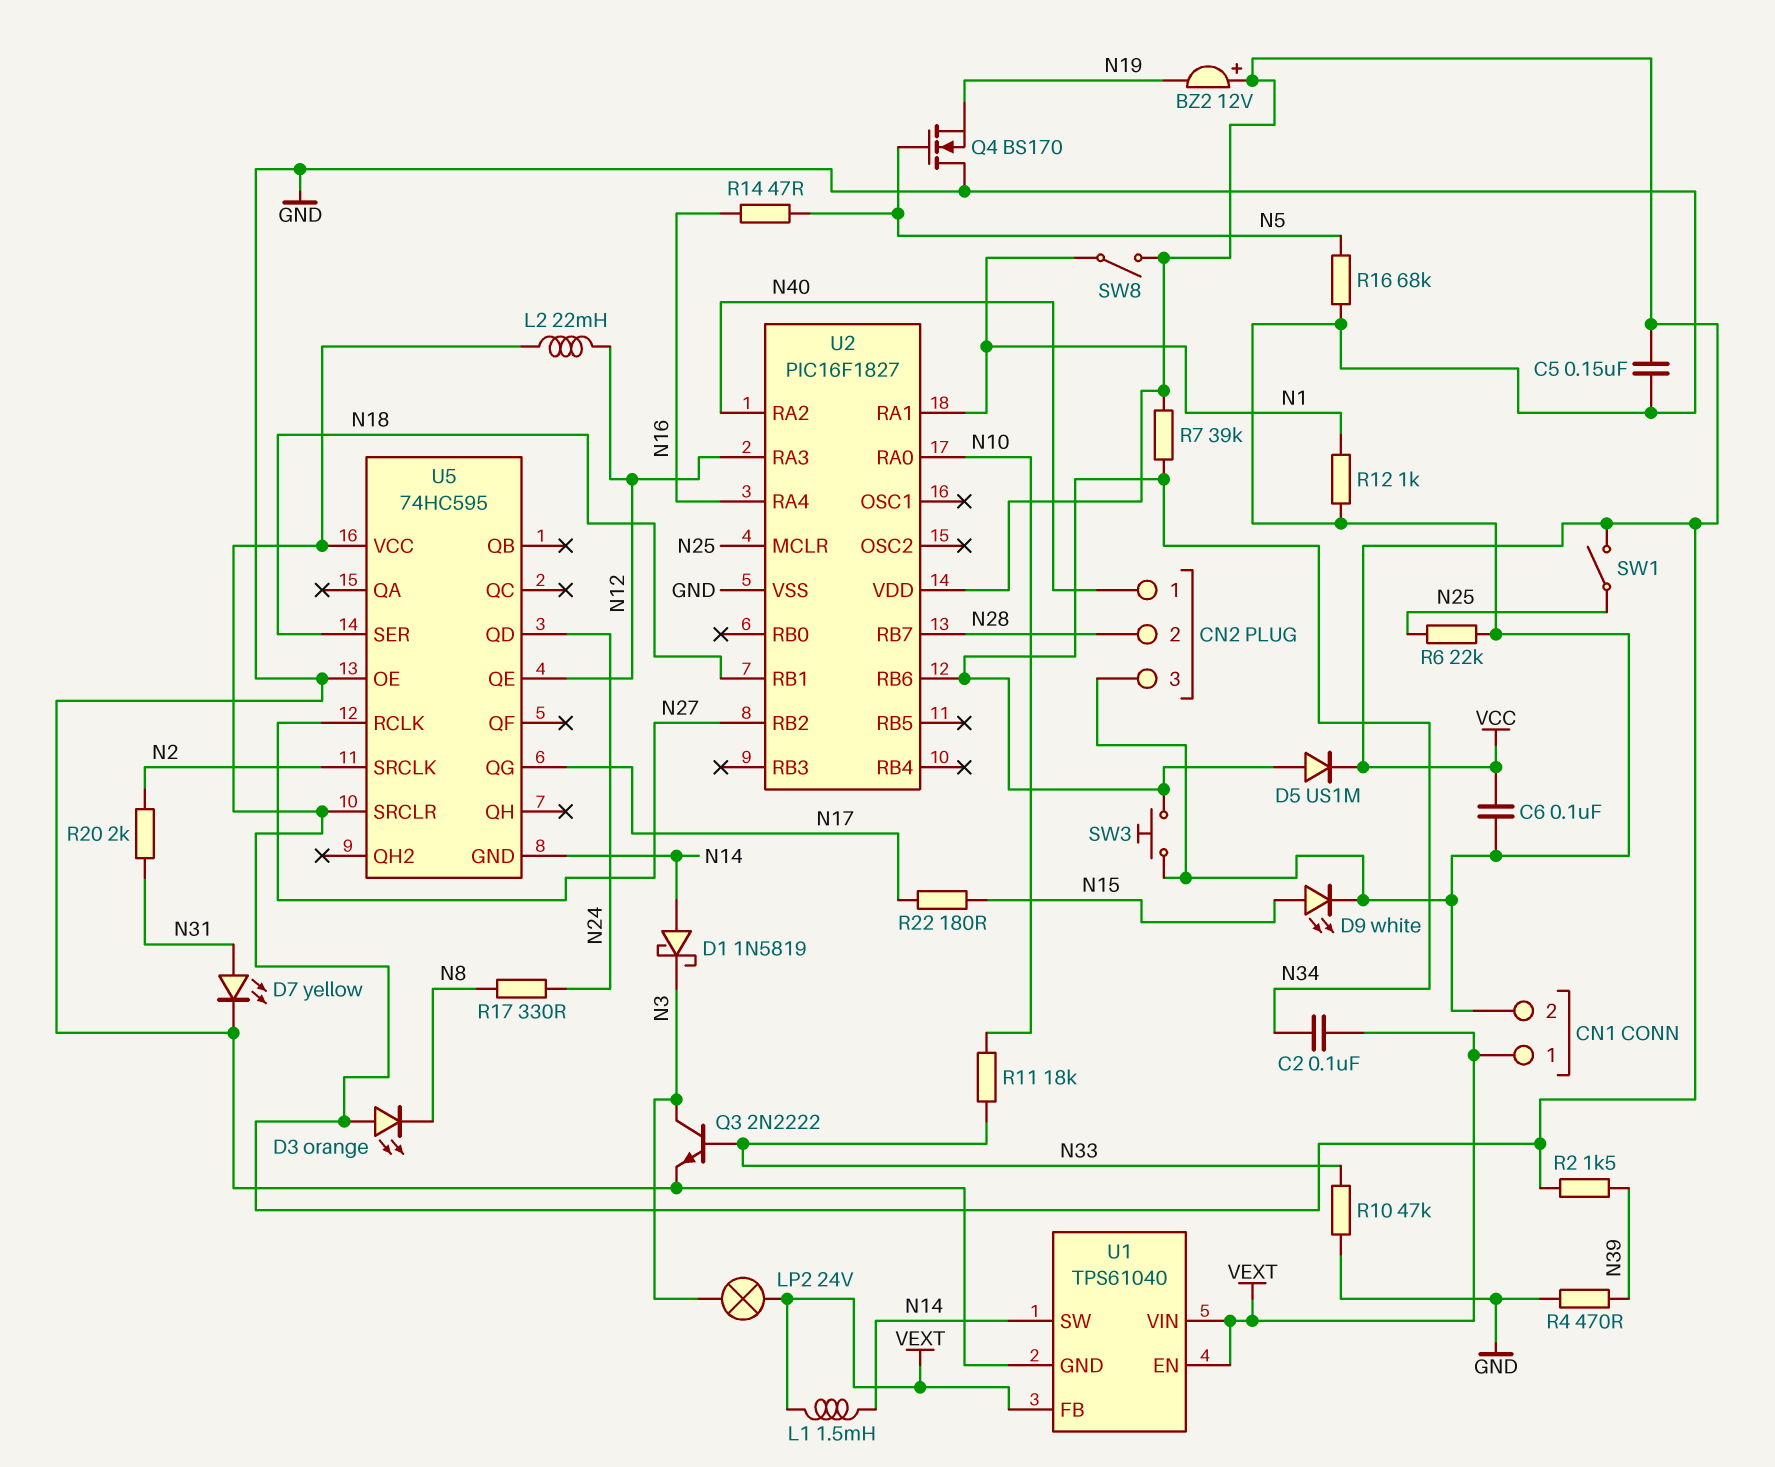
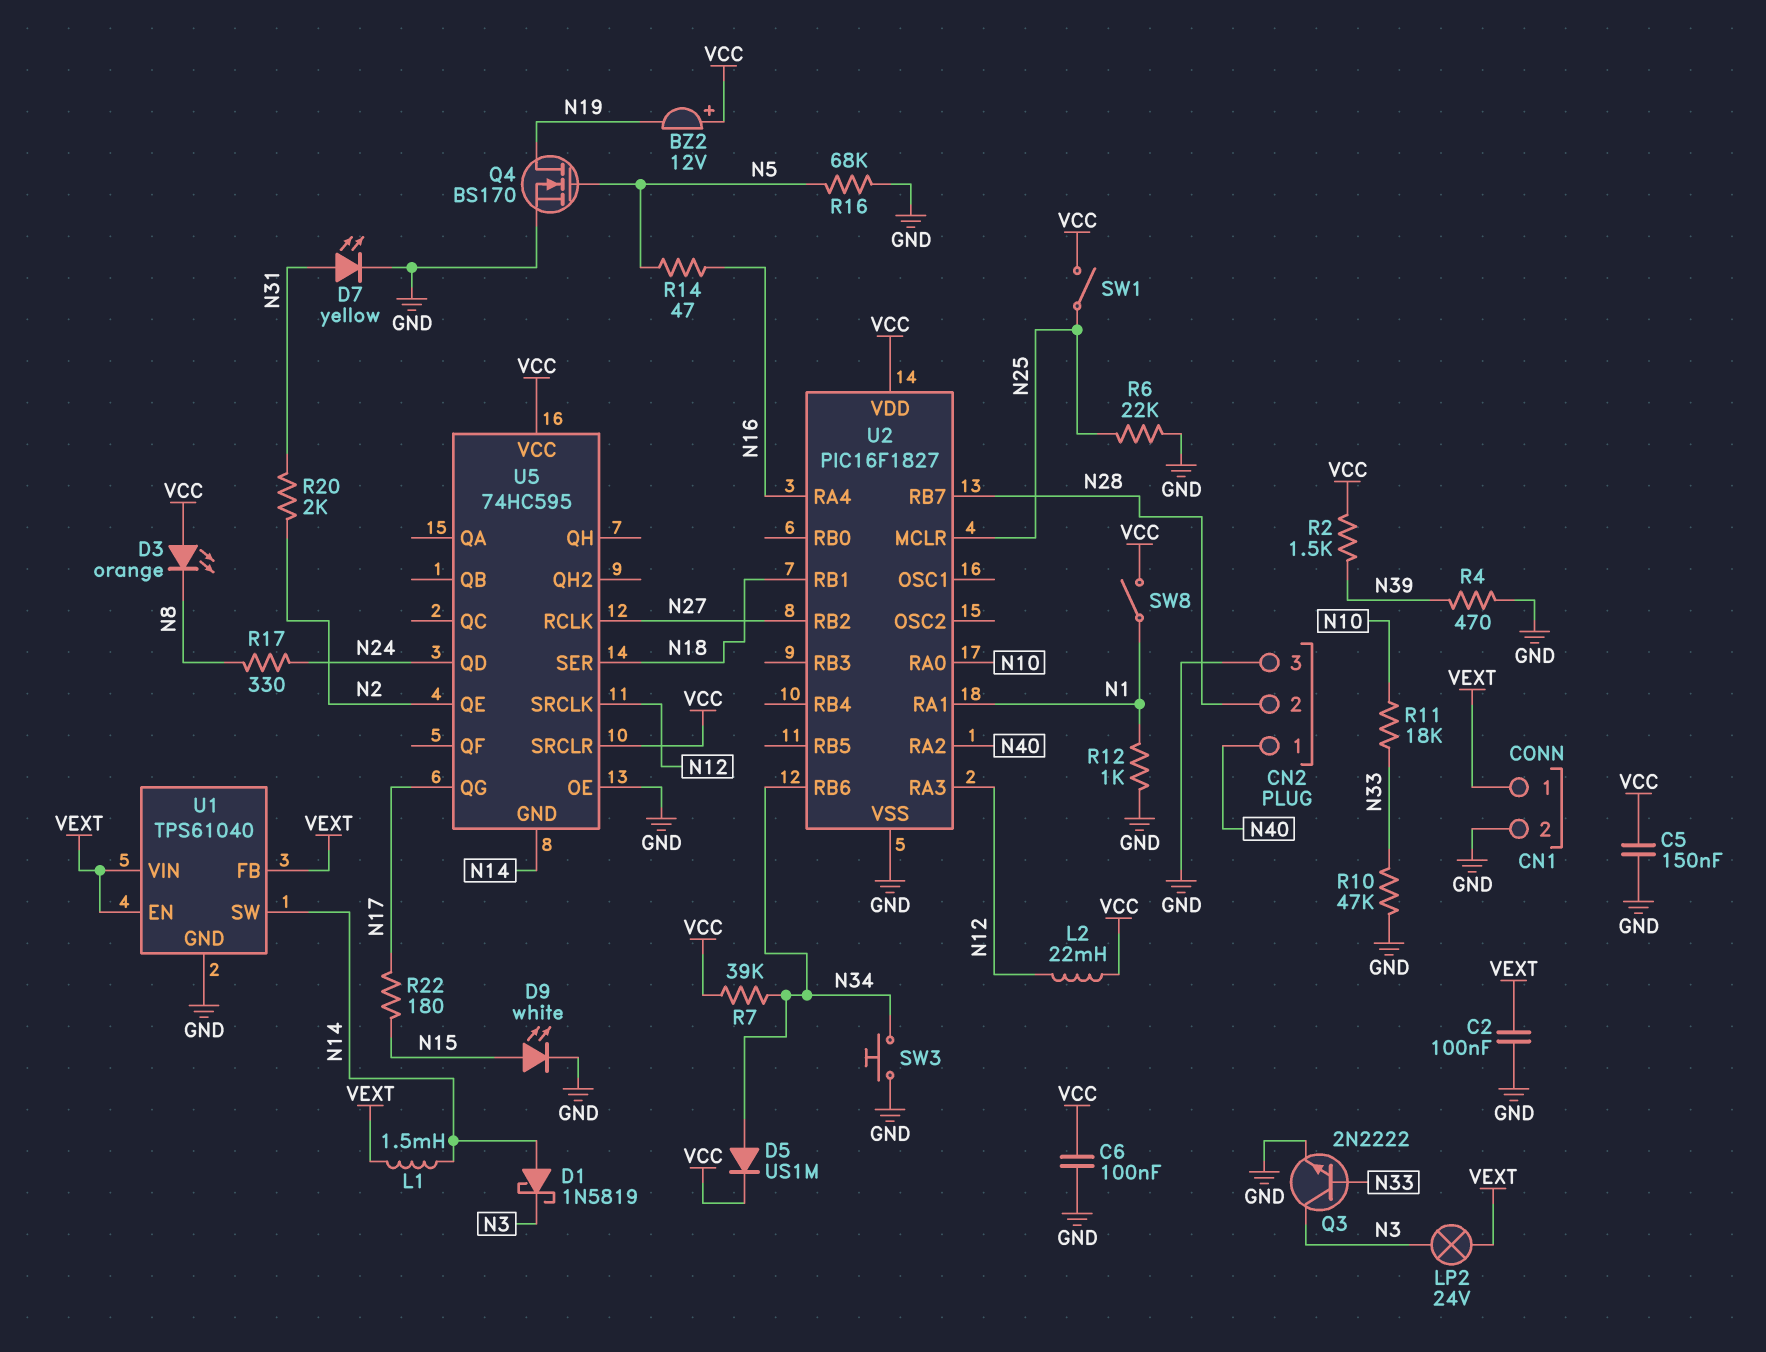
C2: 100nF (N34, VEXT) -> 100nF (GND, VEXT)
Q4: NMOS BS170 (G N5, D GND, S N19) -> NMOS BS170 (G N5, D N19, S GND)
U5 pin QE: N12 -> N2
U5 pin SRCLK: N2 -> N12

